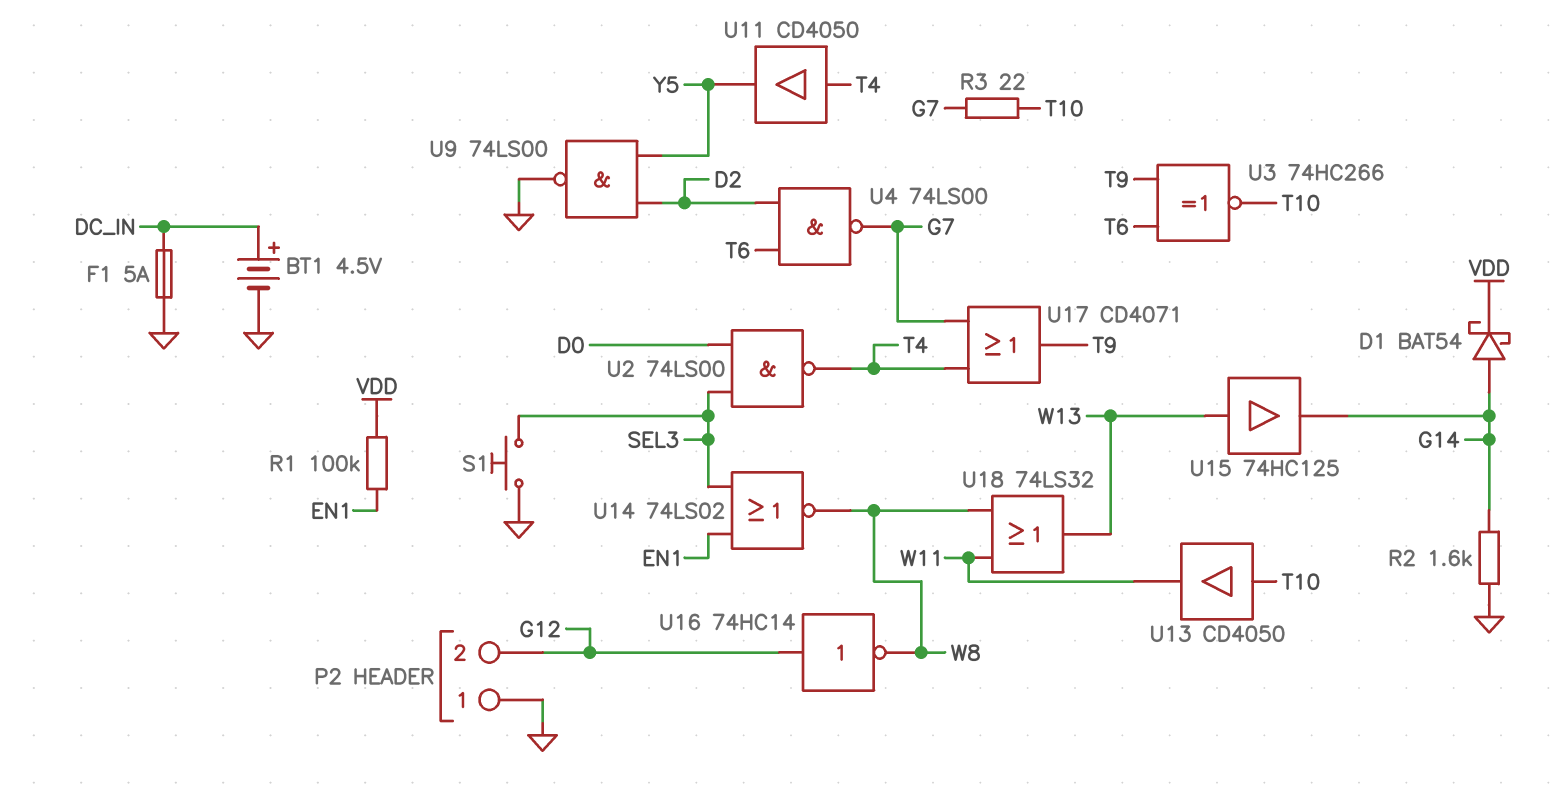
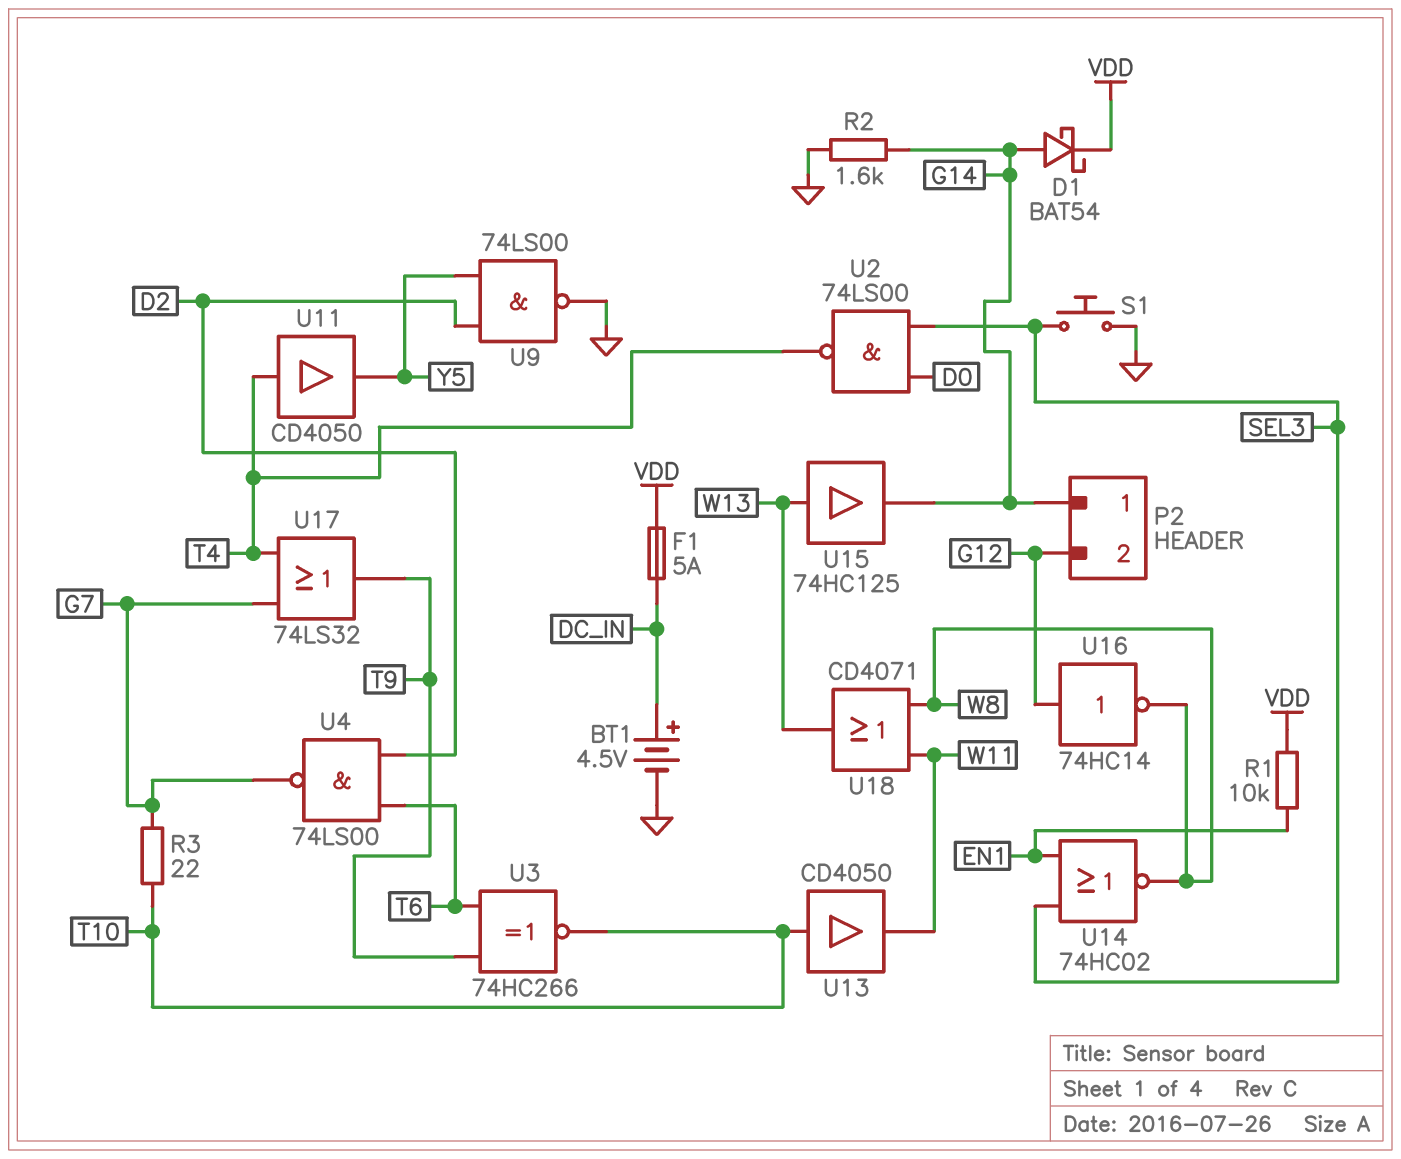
F1: 5A (DC_IN, GND) -> 5A (DC_IN, VDD)
P2 pin 1: GND -> G14
R1: 100k (EN1, VDD) -> 10k (EN1, VDD)
U14: NOR 74LS02 (in EN1, in SEL3, out W8) -> NOR 74HC02 (in EN1, in SEL3, out W8)
U17: OR CD4071 (in G7, in T4, out T9) -> OR 74LS32 (in G7, in T4, out T9)
U18: OR 74LS32 (in W8, in W11, out W13) -> OR CD4071 (in W8, in W11, out W13)

